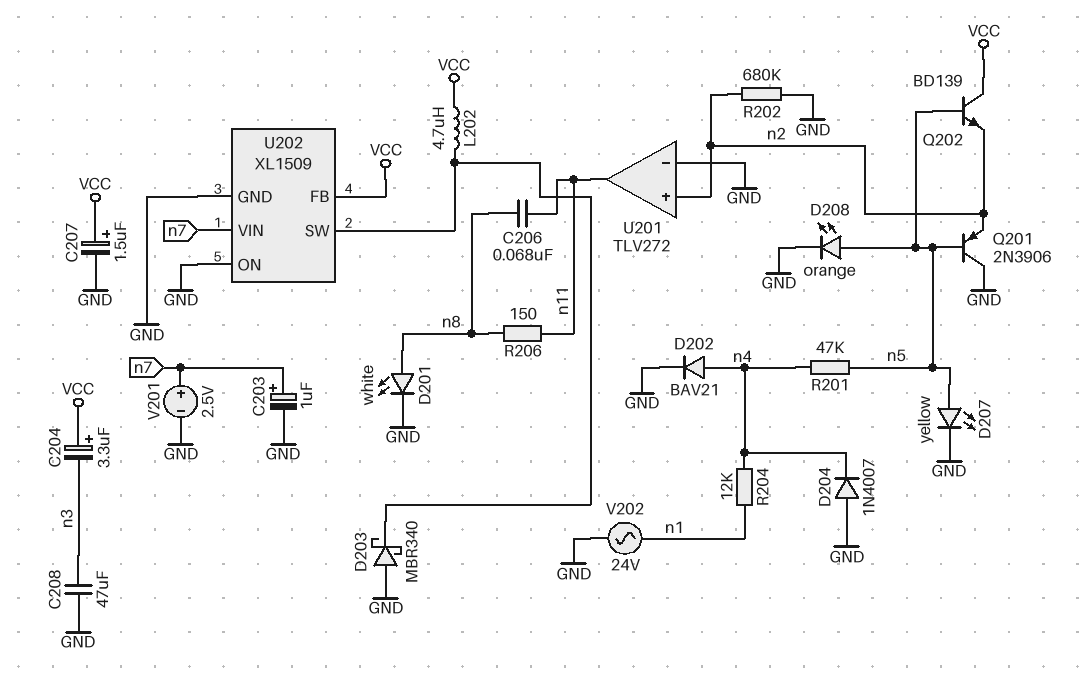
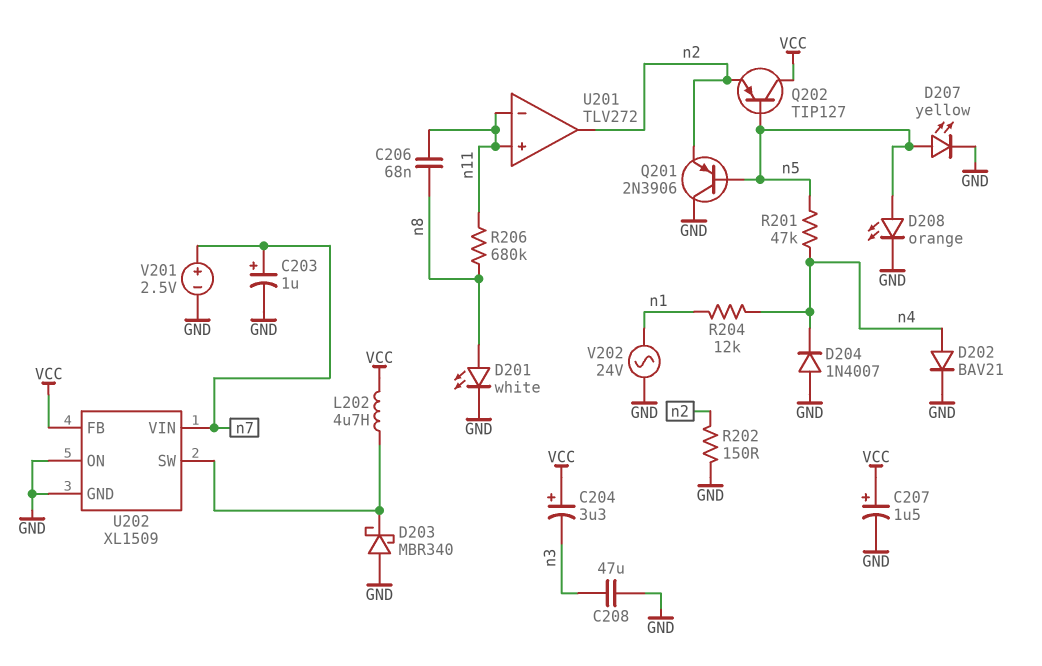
Q202: NPN BD139 (B n5, C VCC, E n2) -> PNP TIP127 (B n5, C VCC, E n2)
R202: 680k (GND, n2) -> 150 (GND, n2)
R206: 150 (n8, n11) -> 680k (n8, n11)
U201 pin in+: n2 -> n11
U201 pin in-: GND -> n11
U201 pin out: n11 -> n2

